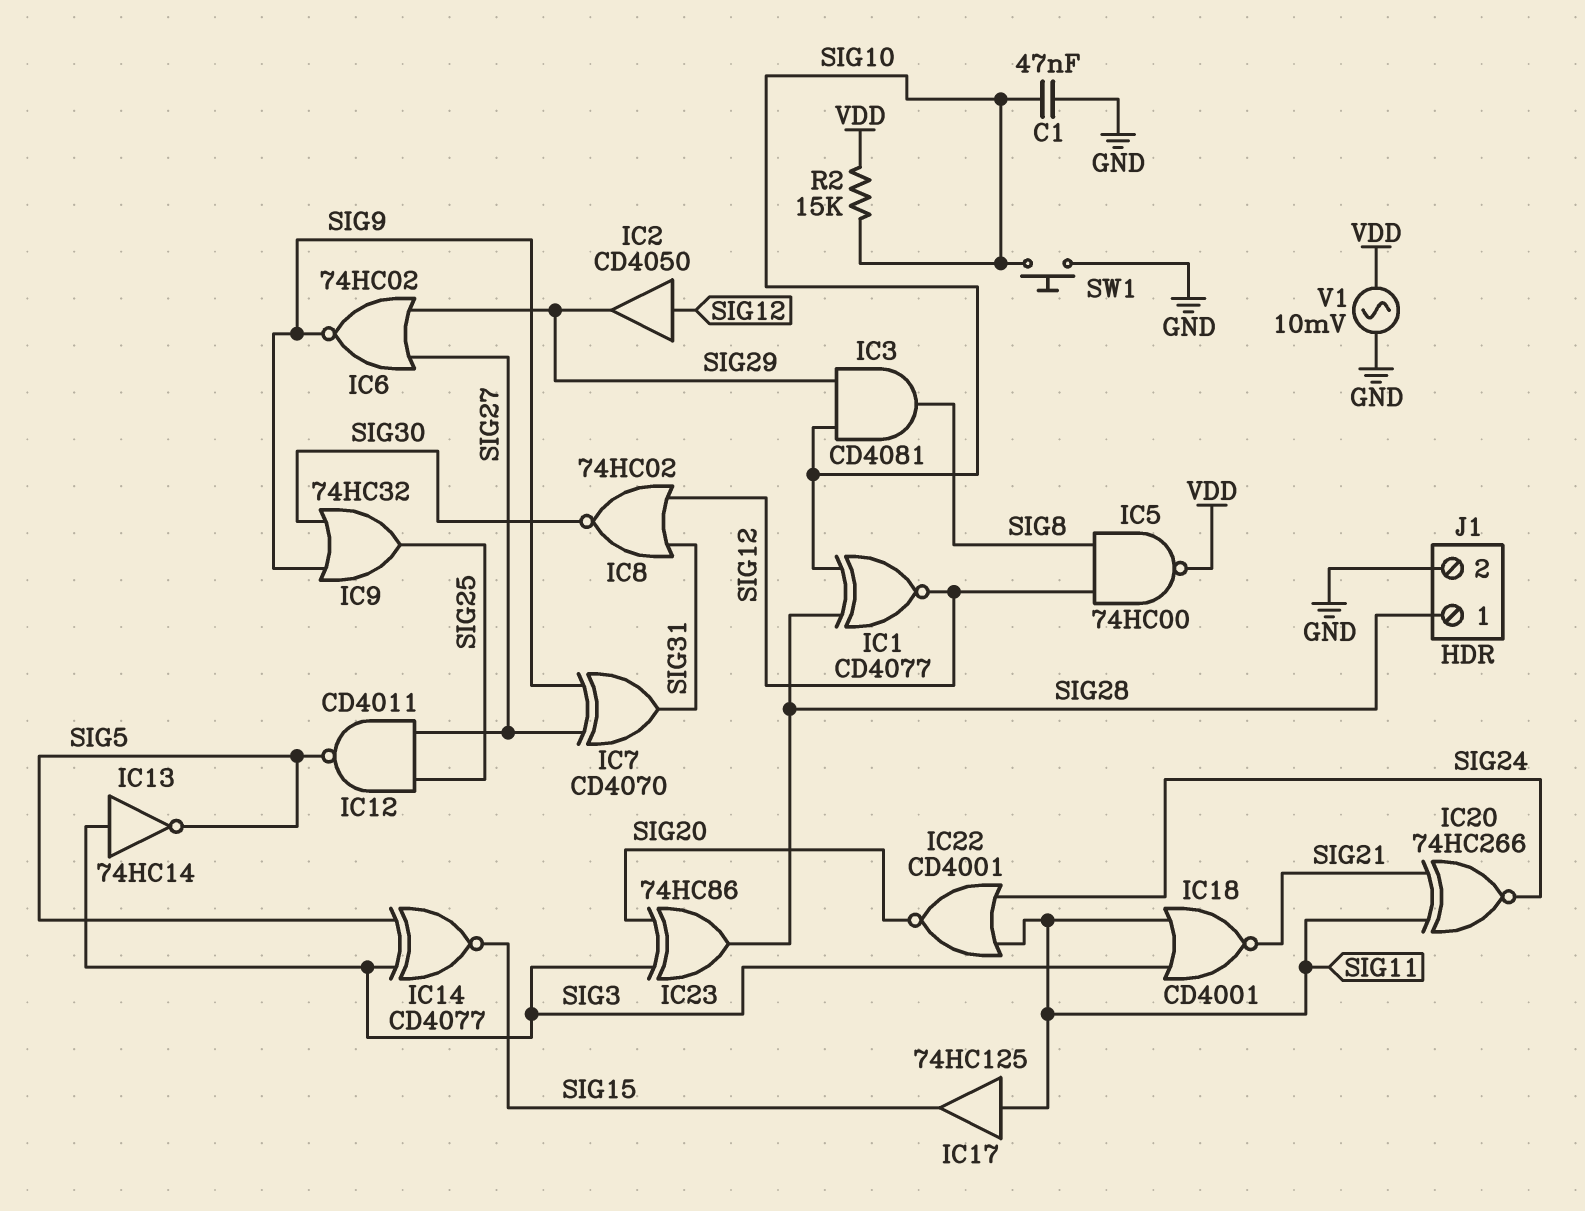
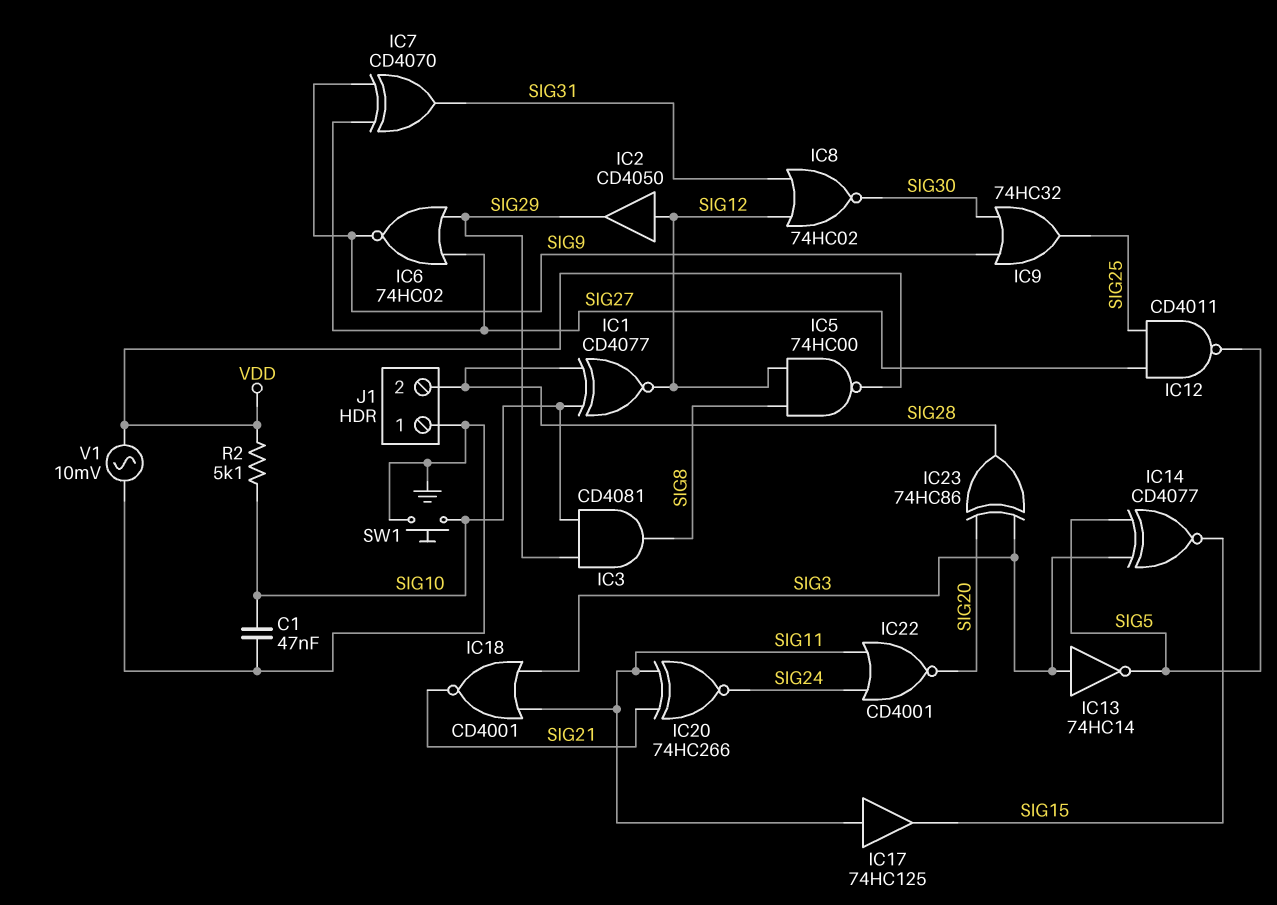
J1 pin 1: SIG28 -> GND
J1 pin 2: GND -> SIG28
R2: 15k (SIG10, VDD) -> 5.1k (SIG10, VDD)

